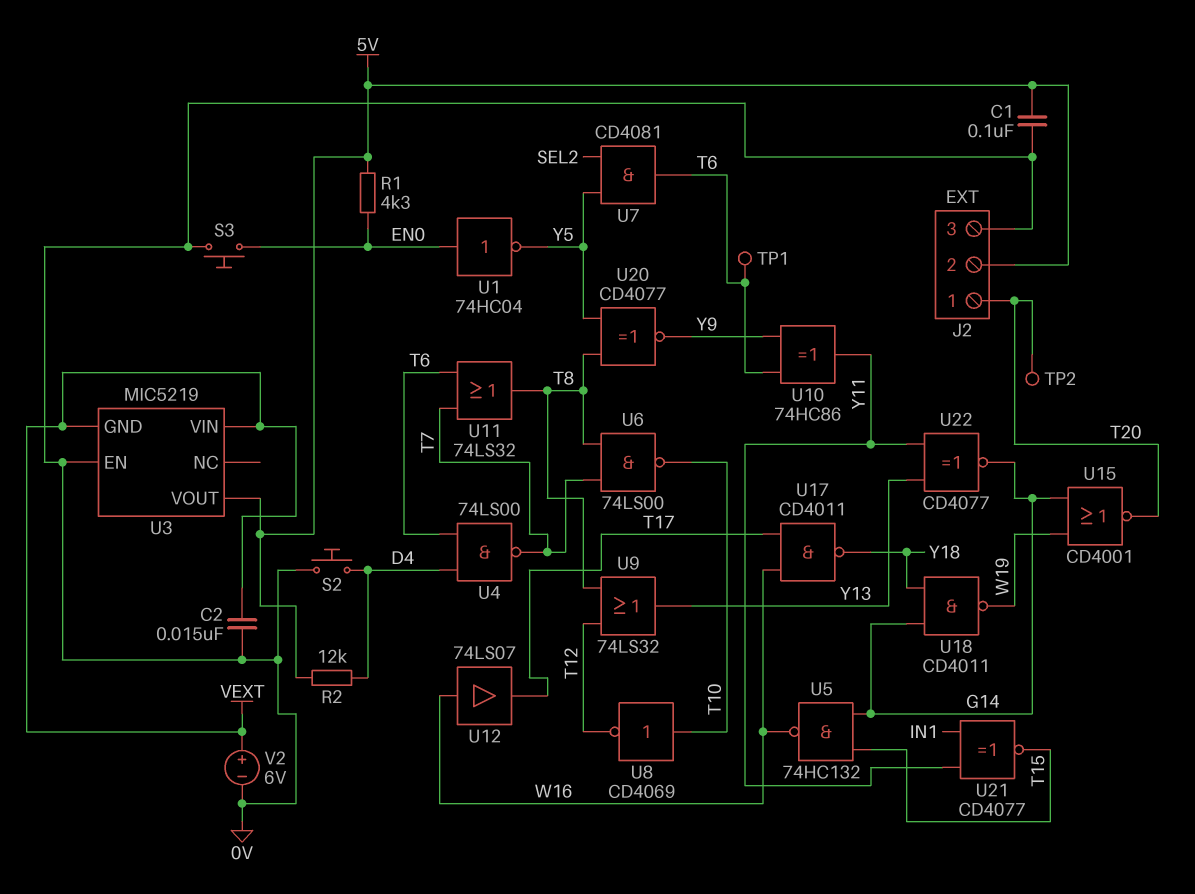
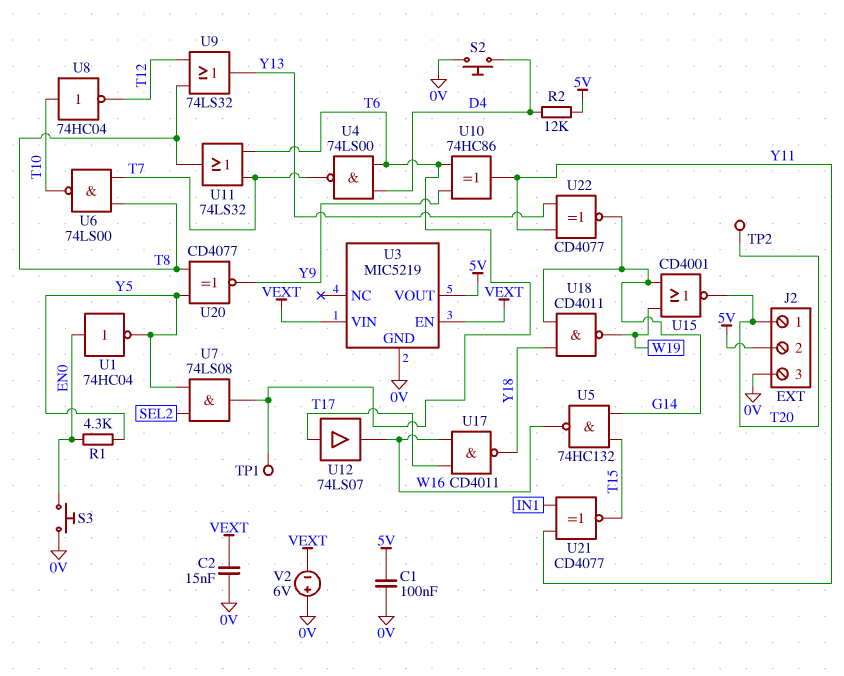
R1: 4.3k (5V, EN0) -> 4.3k (EN0, Y5)
U3 pin EN: 0V -> VEXT
U3 pin GND: VEXT -> 0V
U7: AND CD4081 (in SEL2, in Y5, out T6) -> AND 74LS08 (in SEL2, in Y5, out T6)
U8: NOT CD4069 (in T10, out T12) -> NOT 74HC04 (in T10, out T12)
U12: buffer 74LS07 (in W16, out T17) -> buffer 74LS07 (in T17, out W16)
V2: 6V (plus VEXT, minus 0V) -> 6V (plus 0V, minus VEXT)

